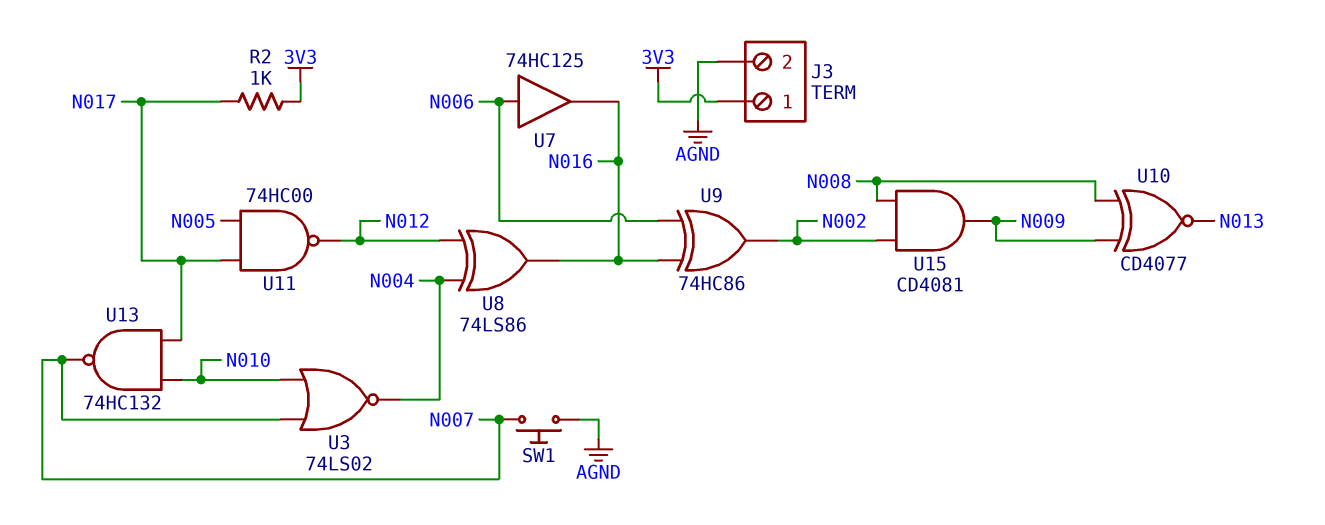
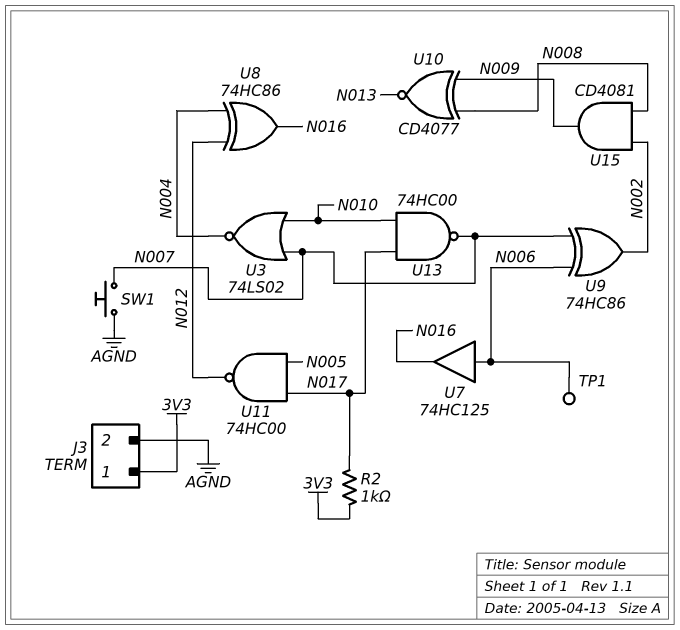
TP1: none -> test point (N006)
U8: XOR 74LS86 (in N004, in N012, out N016) -> XOR 74HC86 (in N004, in N012, out N016)
U9: XOR 74HC86 (in N006, in N016, out N002) -> XOR 74HC86 (in N006, in N007, out N002)
U13: NAND 74HC132 (in N010, in N017, out N007) -> NAND 74HC00 (in N010, in N017, out N007)

